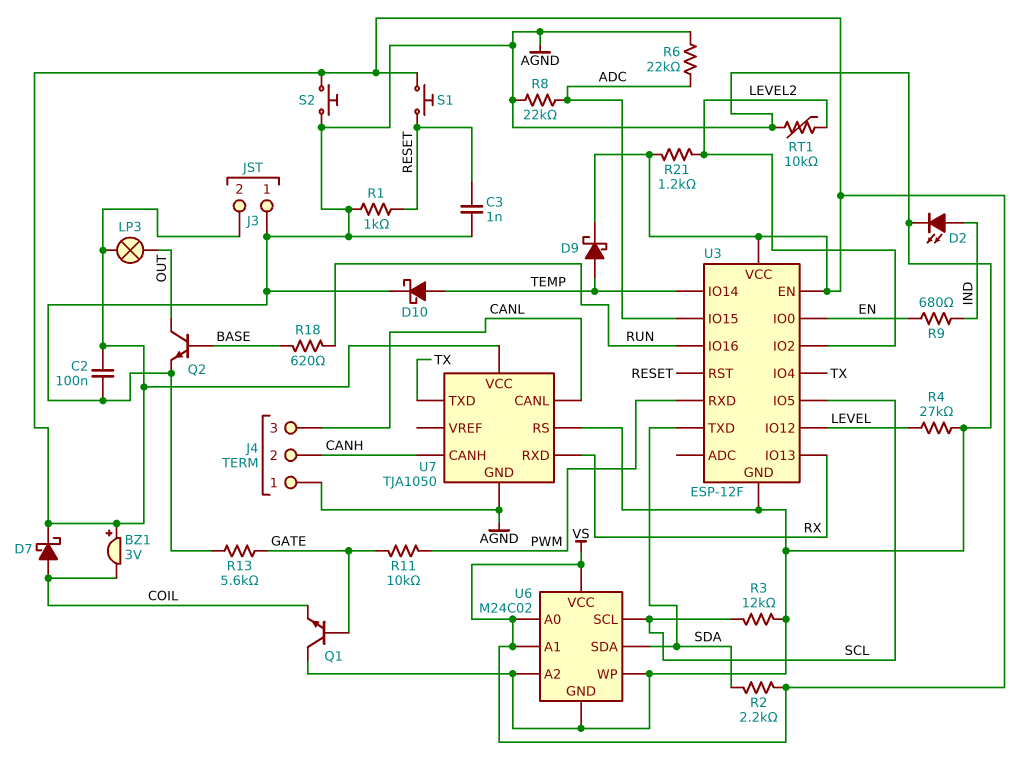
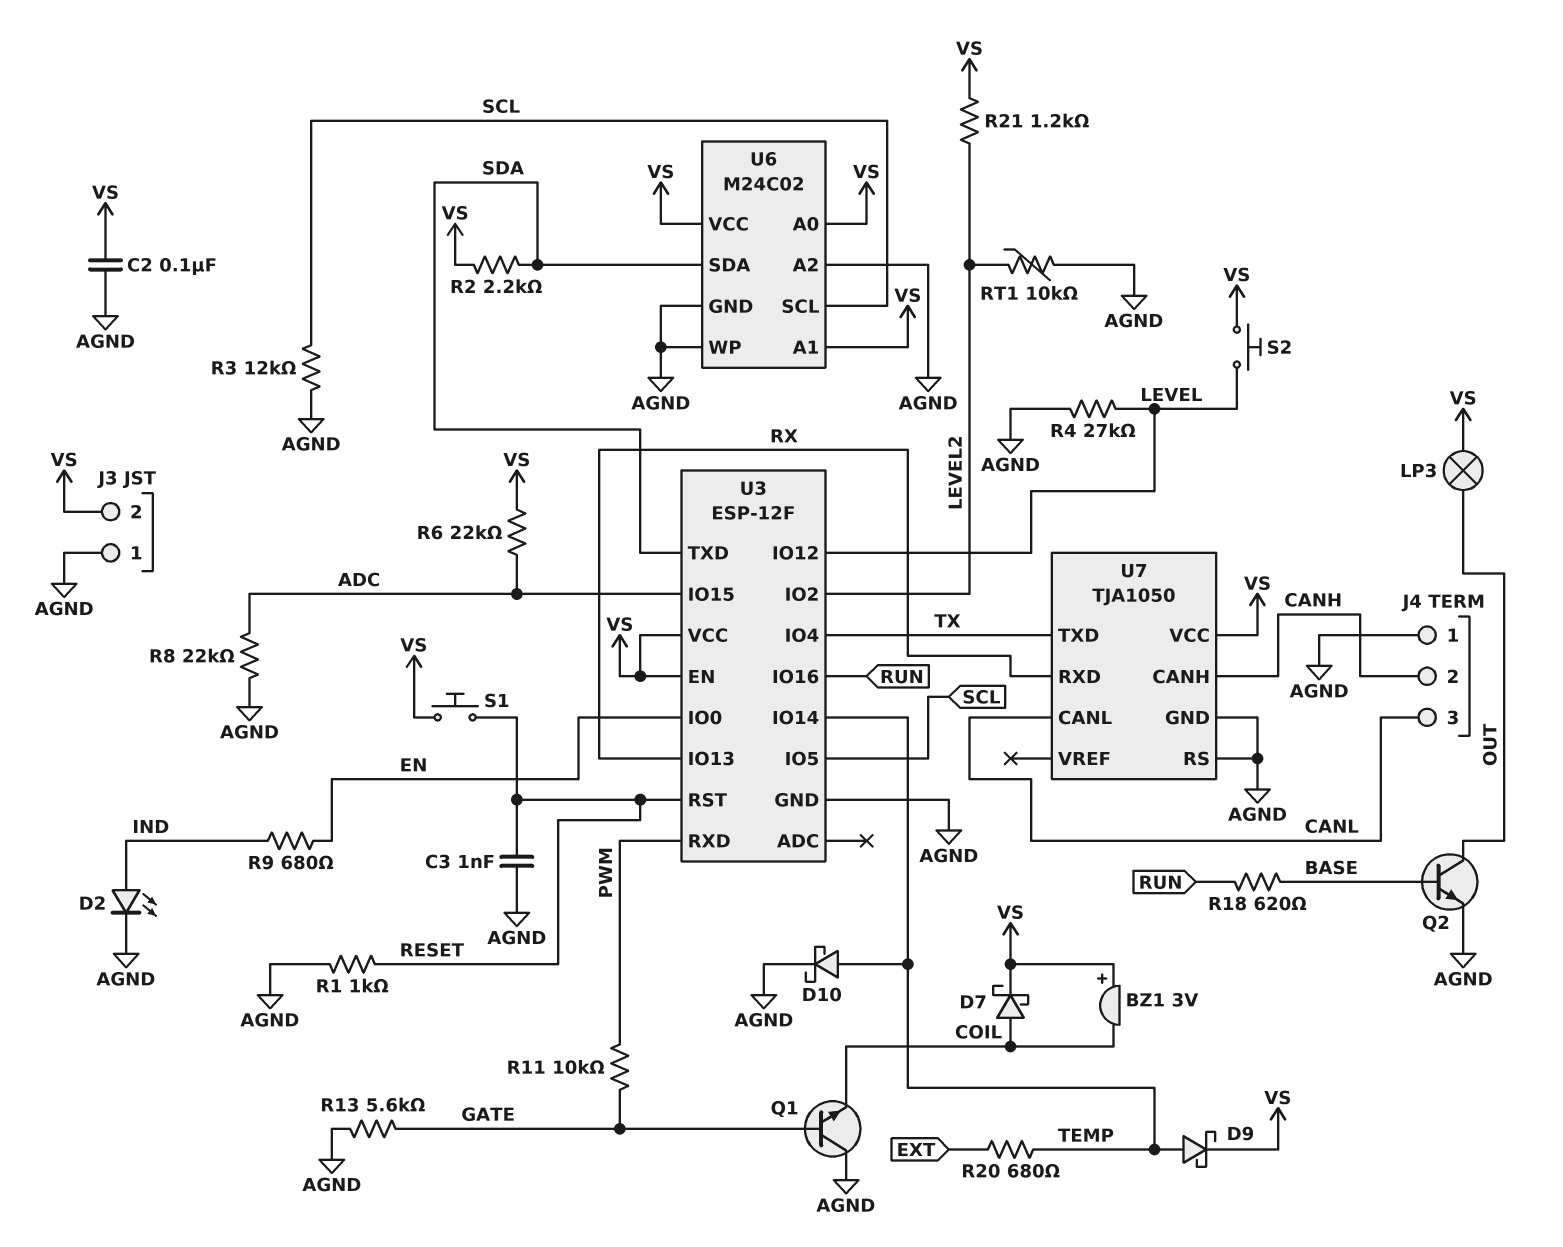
R6: 22k (ADC, AGND) -> 22k (ADC, VS)
R20: none -> 680 (EXT, TEMP)
S2: button (AGND, VS) -> button (LEVEL, VS)

